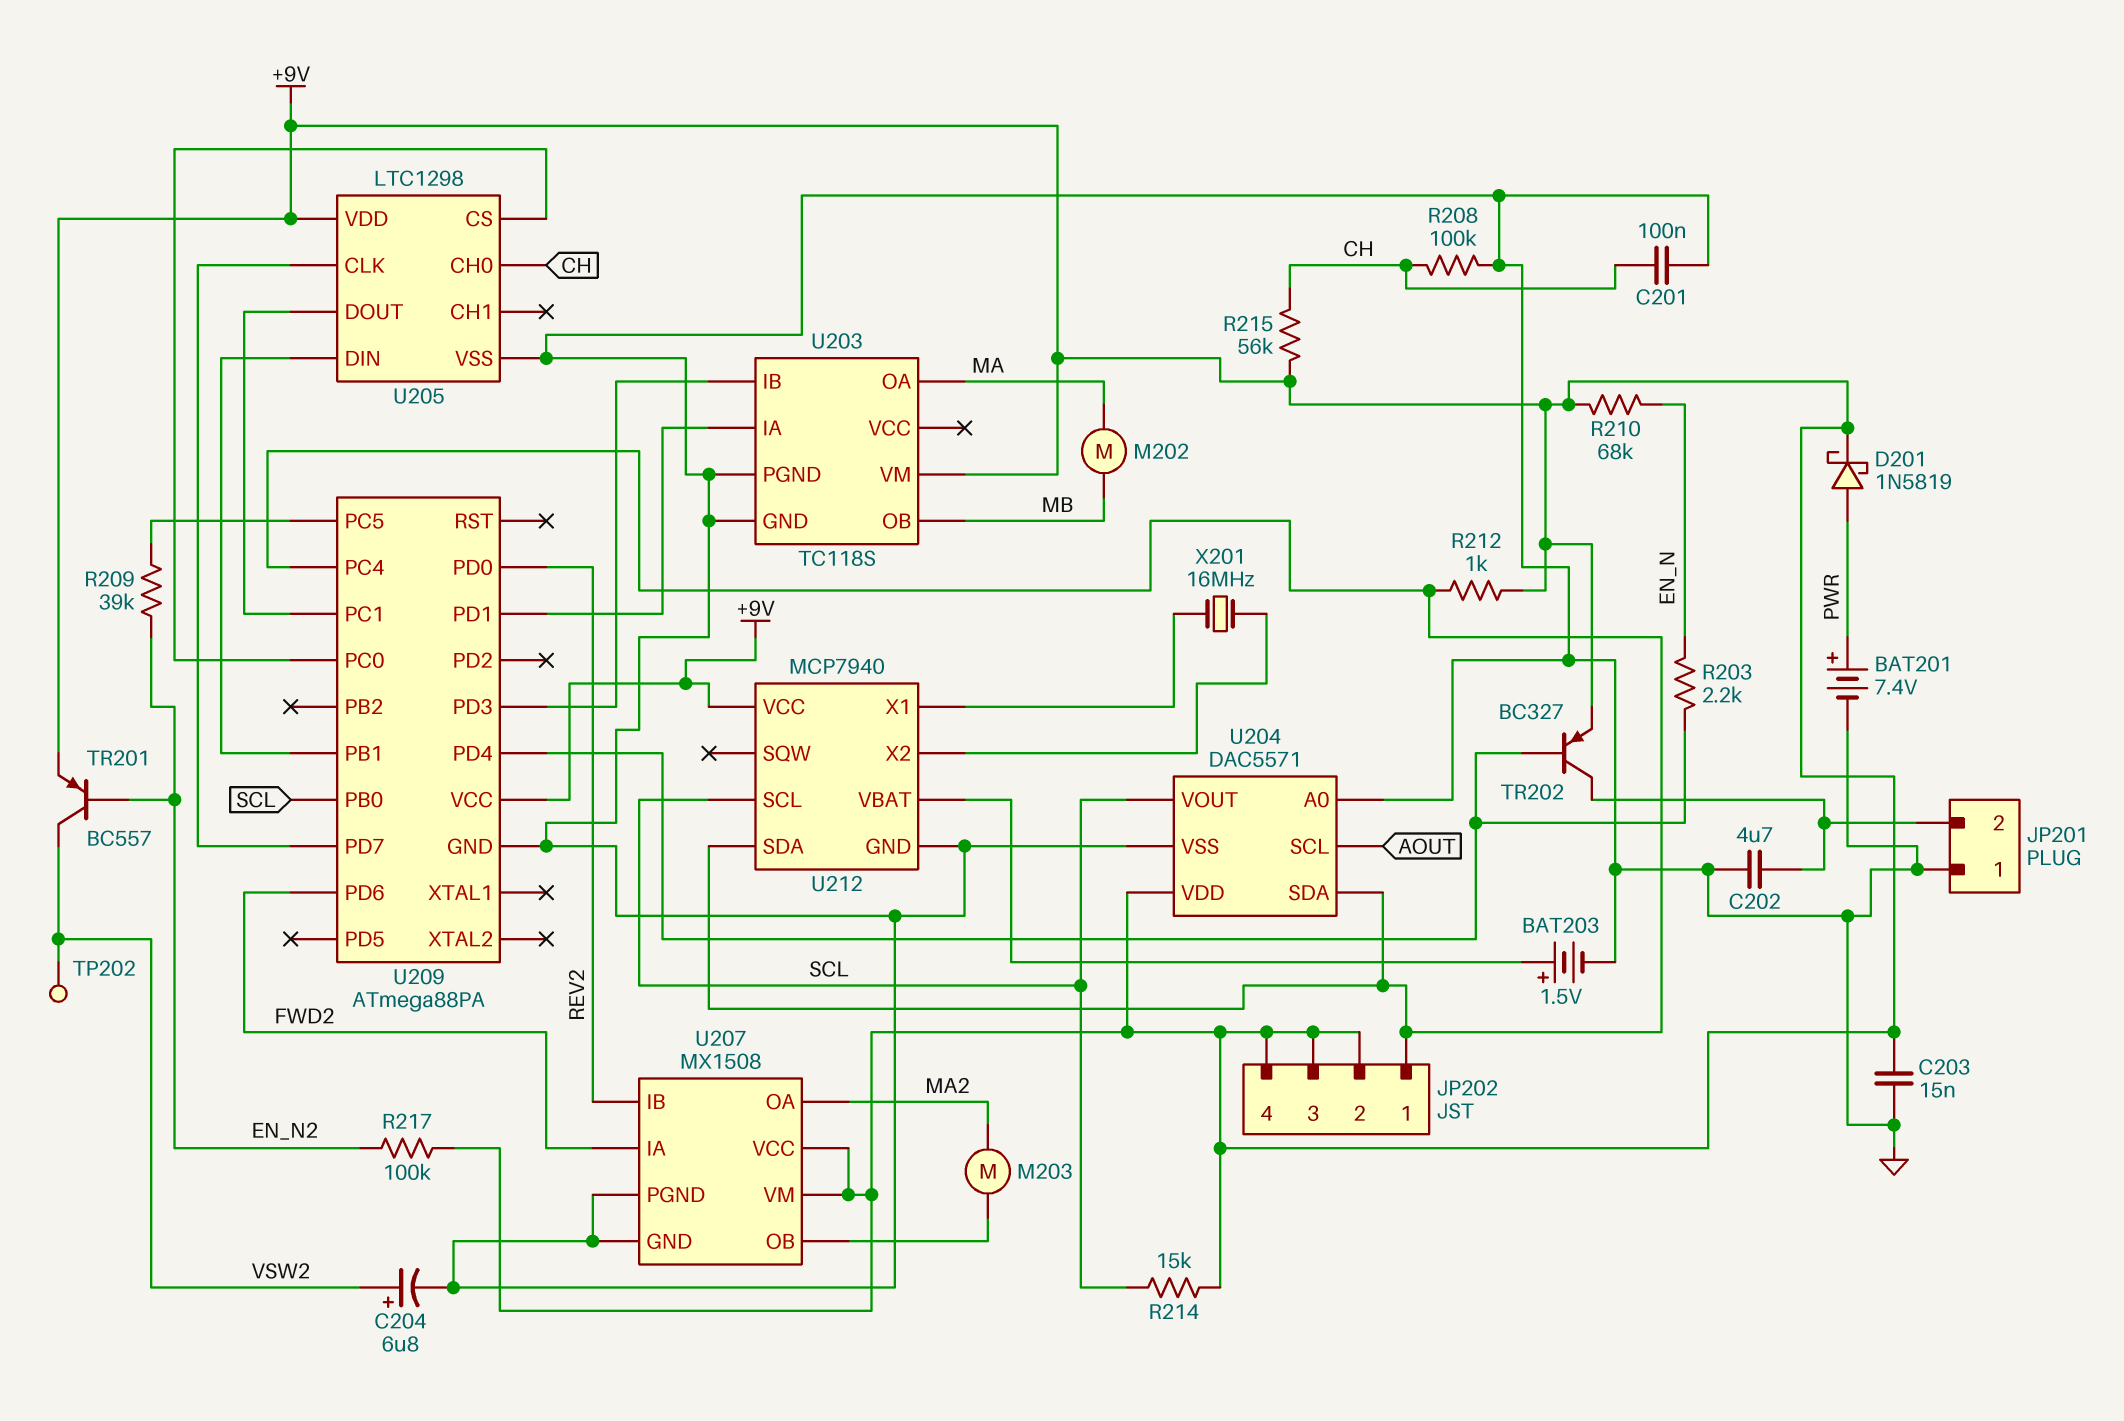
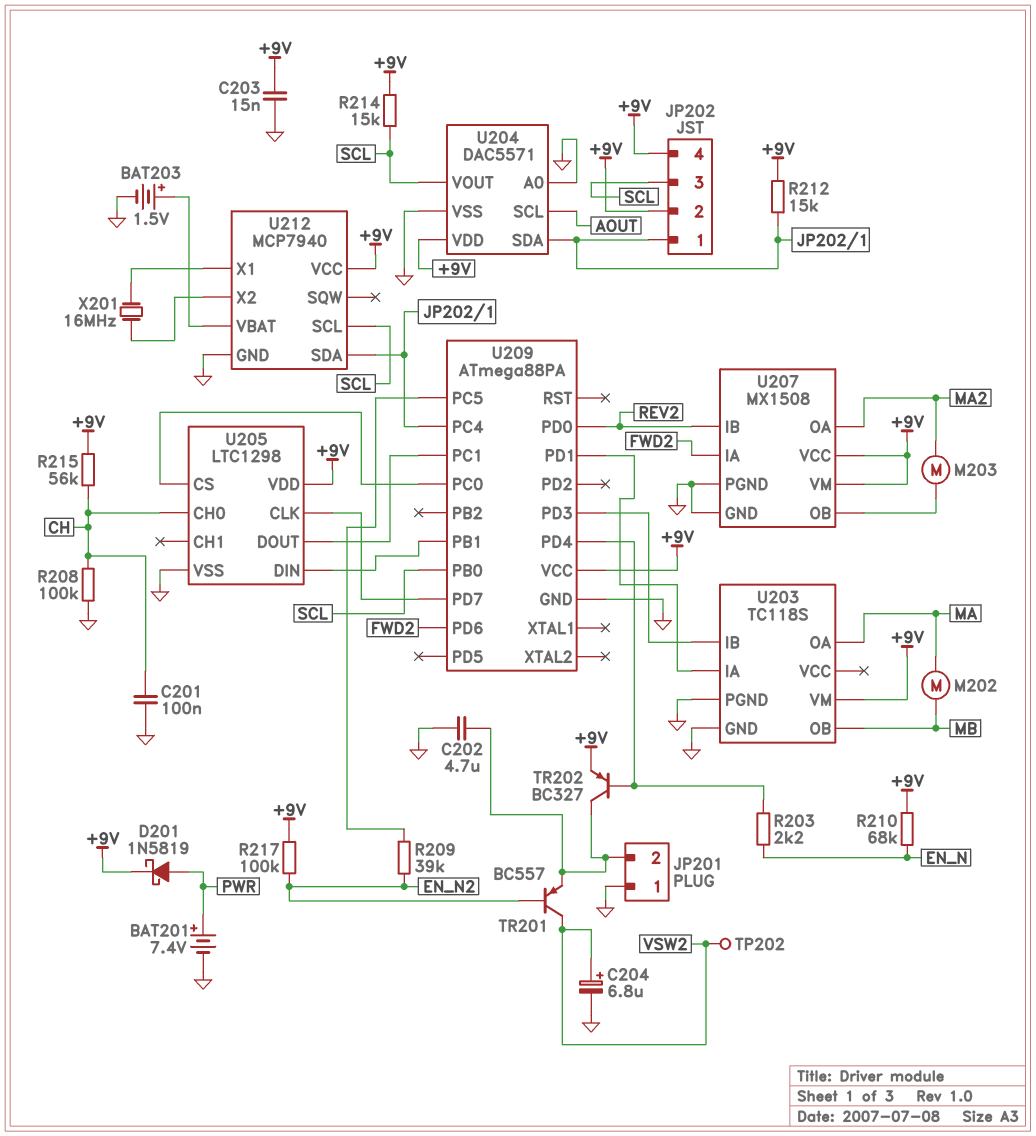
JP202 pin 3: +9V -> SCL
R212: 1k (+9V, JP202/1) -> 15k (+9V, JP202/1)
TR201: PNP BC557 (B EN_N2, C VSW2, E +9V) -> PNP BC557 (B EN_N2, C VSW2, E JP201/2)

